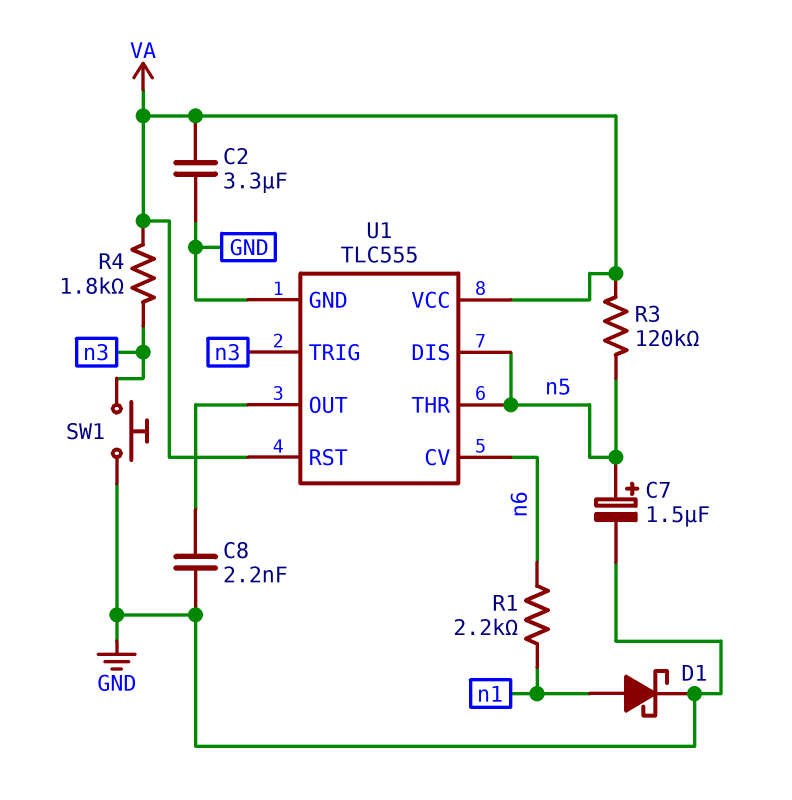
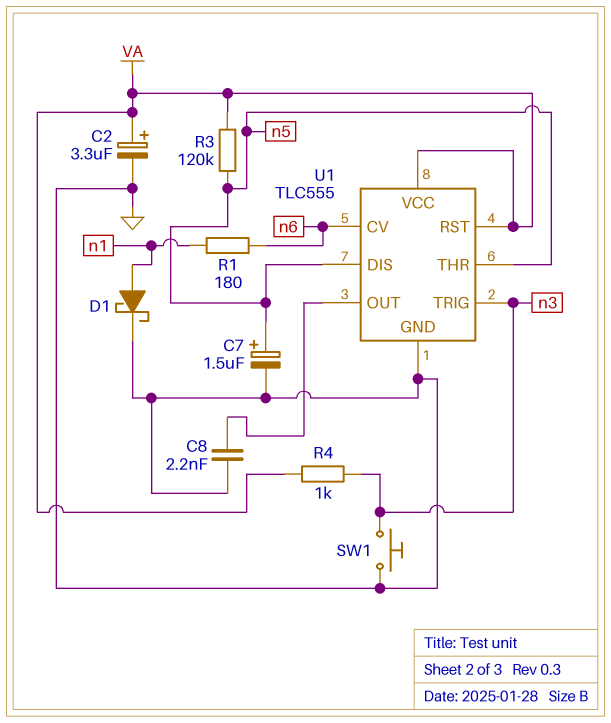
C2: 3.3uF (GND, VA) -> 3.3uF (plus VA, minus GND)
R1: 2.2k (n1, n6) -> 180 (n1, n6)
R4: 1.8k (VA, n3) -> 1k (VA, n3)

